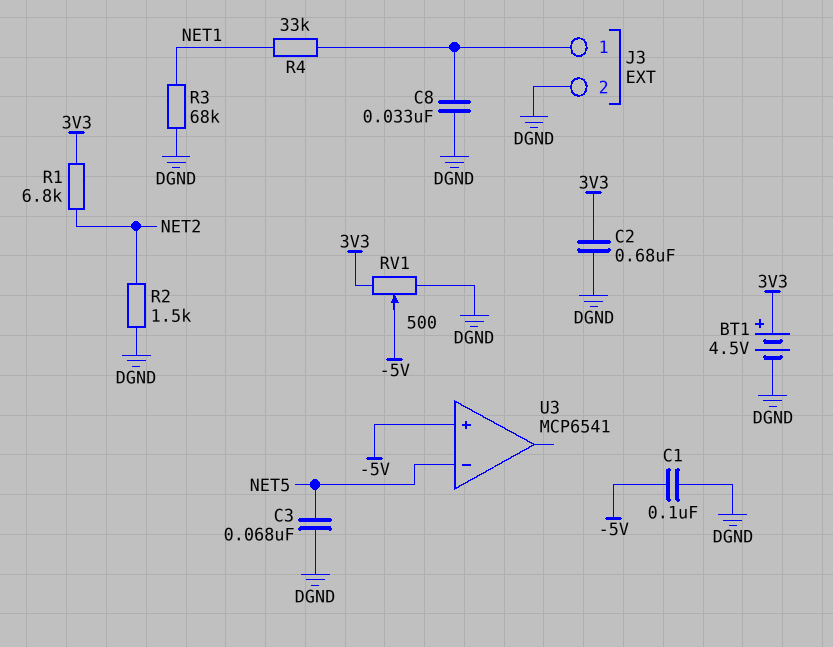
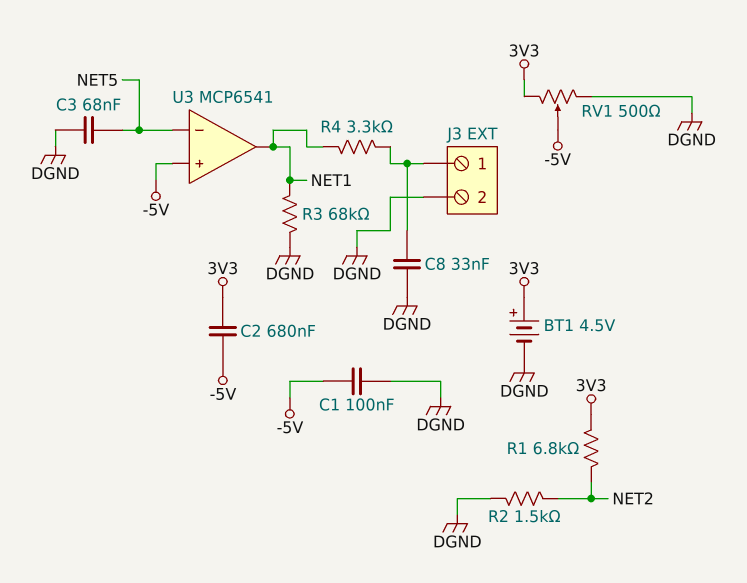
C2: 680nF (3V3, DGND) -> 680nF (-5V, 3V3)
R4: 33k (J3/1, NET1) -> 3.3k (J3/1, NET1)
U3 pin out: none -> NET1

